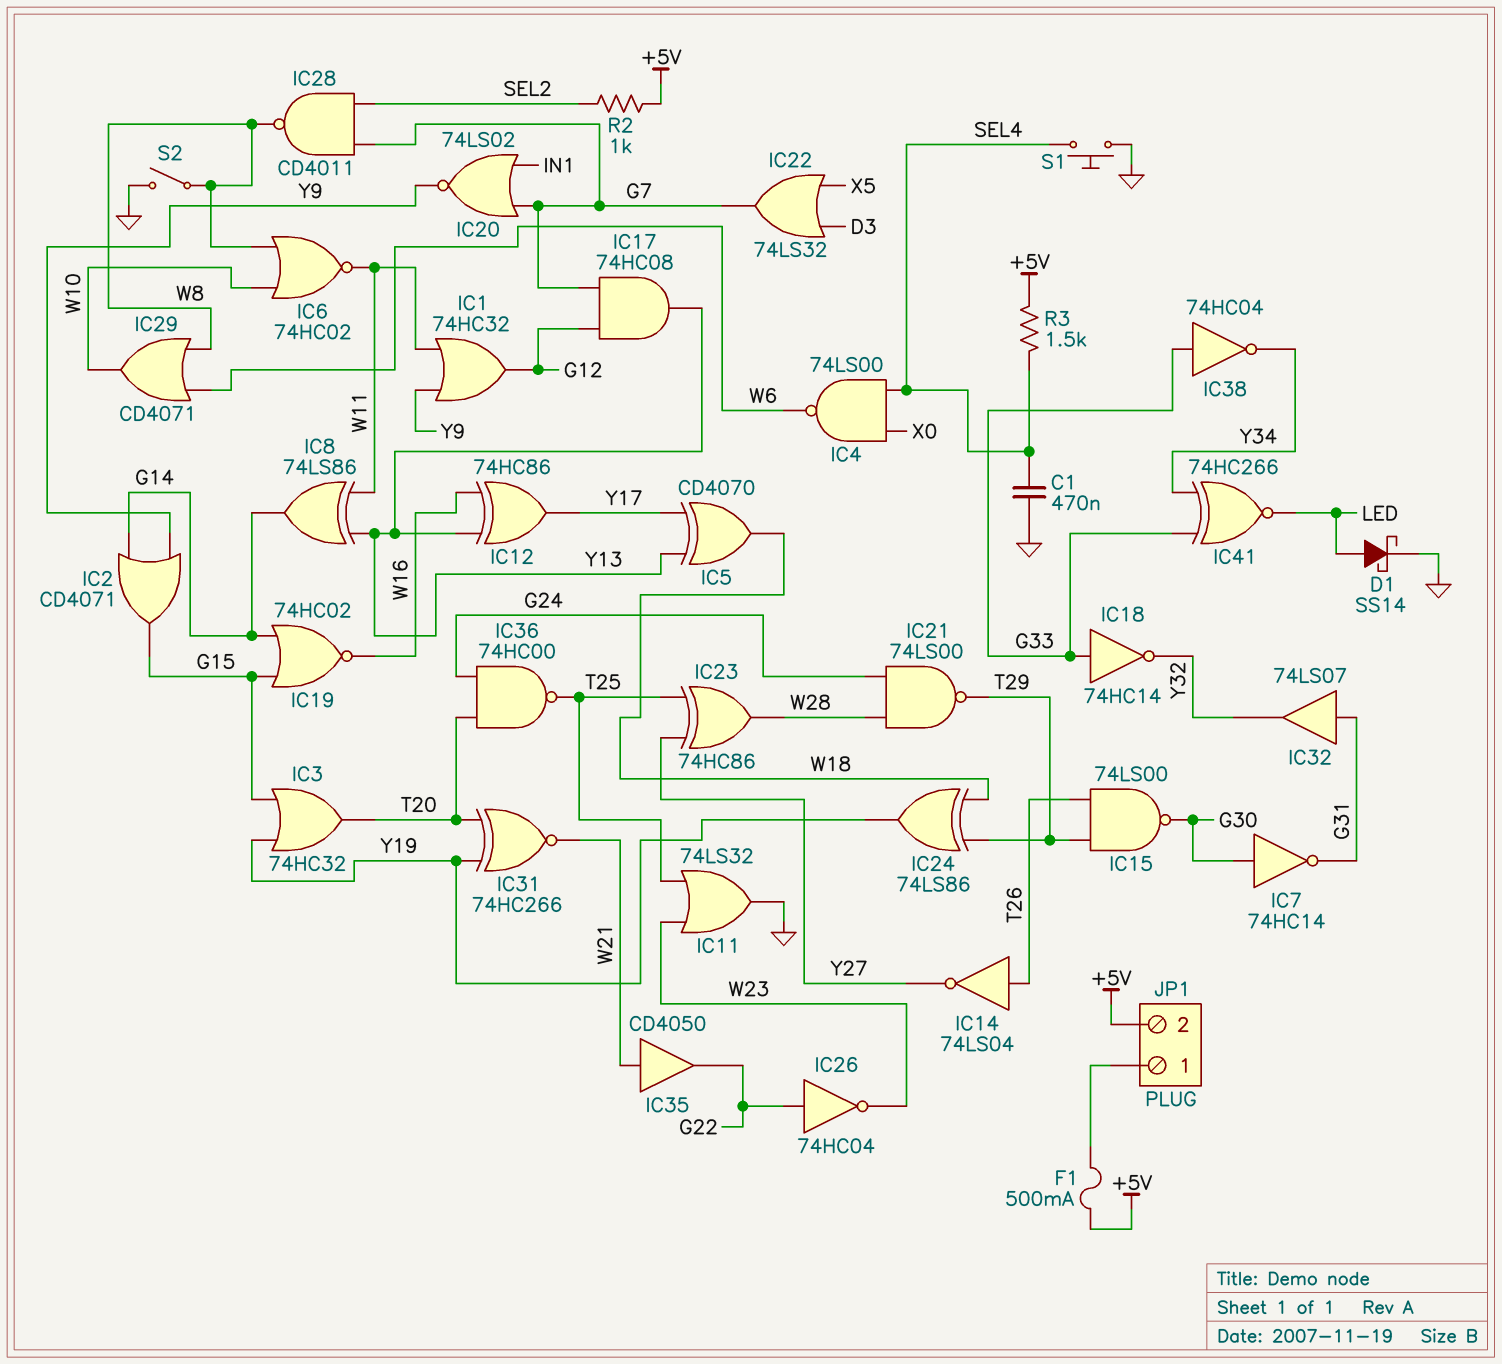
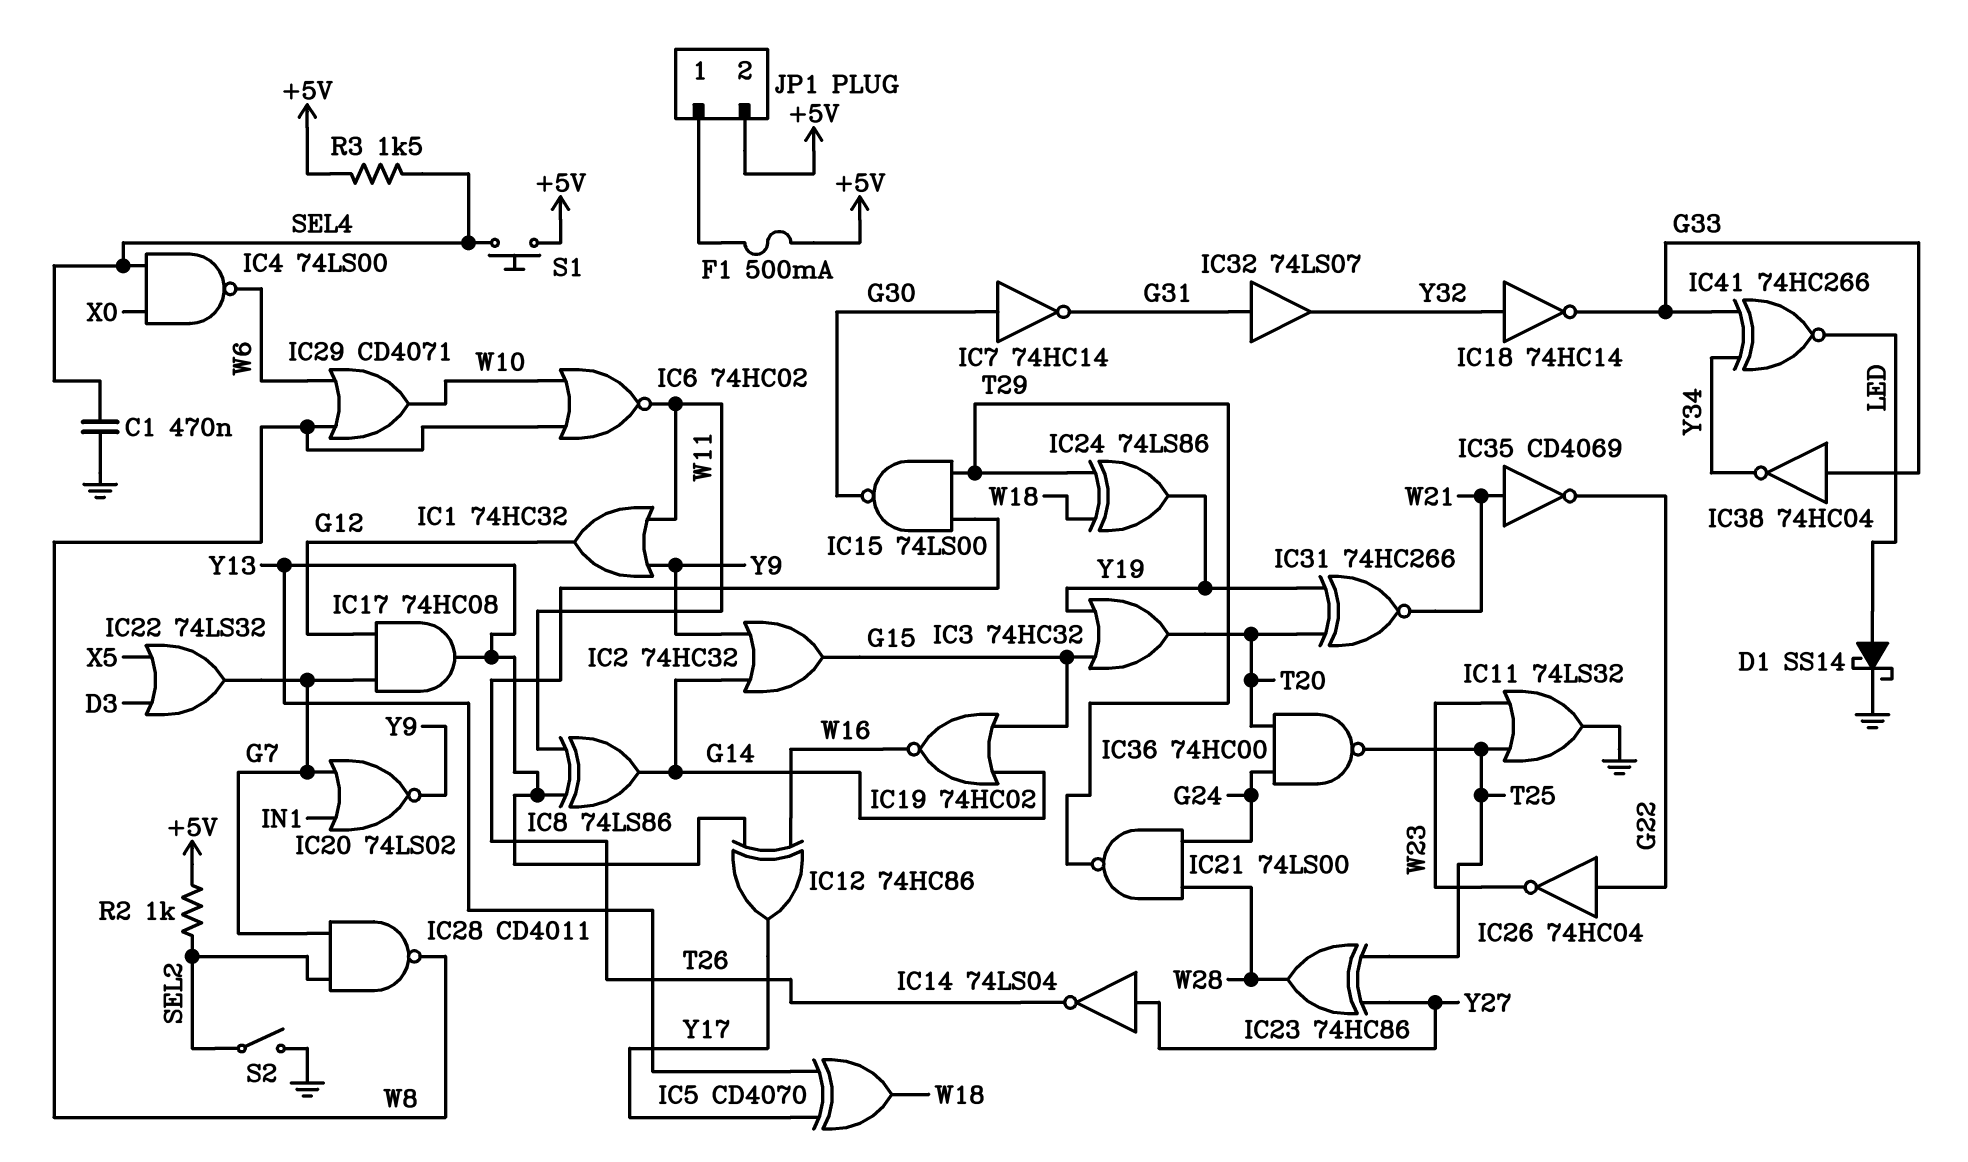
IC2: OR CD4071 (in G14, in Y9, out G15) -> OR 74HC32 (in G14, in Y9, out G15)
IC14: NOT 74LS04 (in T26, out Y27) -> NOT 74LS04 (in Y27, out T26)
IC18: NOT 74HC14 (in G33, out Y32) -> NOT 74HC14 (in Y32, out G33)
IC35: buffer CD4050 (in W21, out G22) -> NOT CD4069 (in W21, out G22)
S1: button (GND, SEL4) -> button (+5V, SEL4)
S2: switch (GND, W8) -> switch (GND, SEL2)

